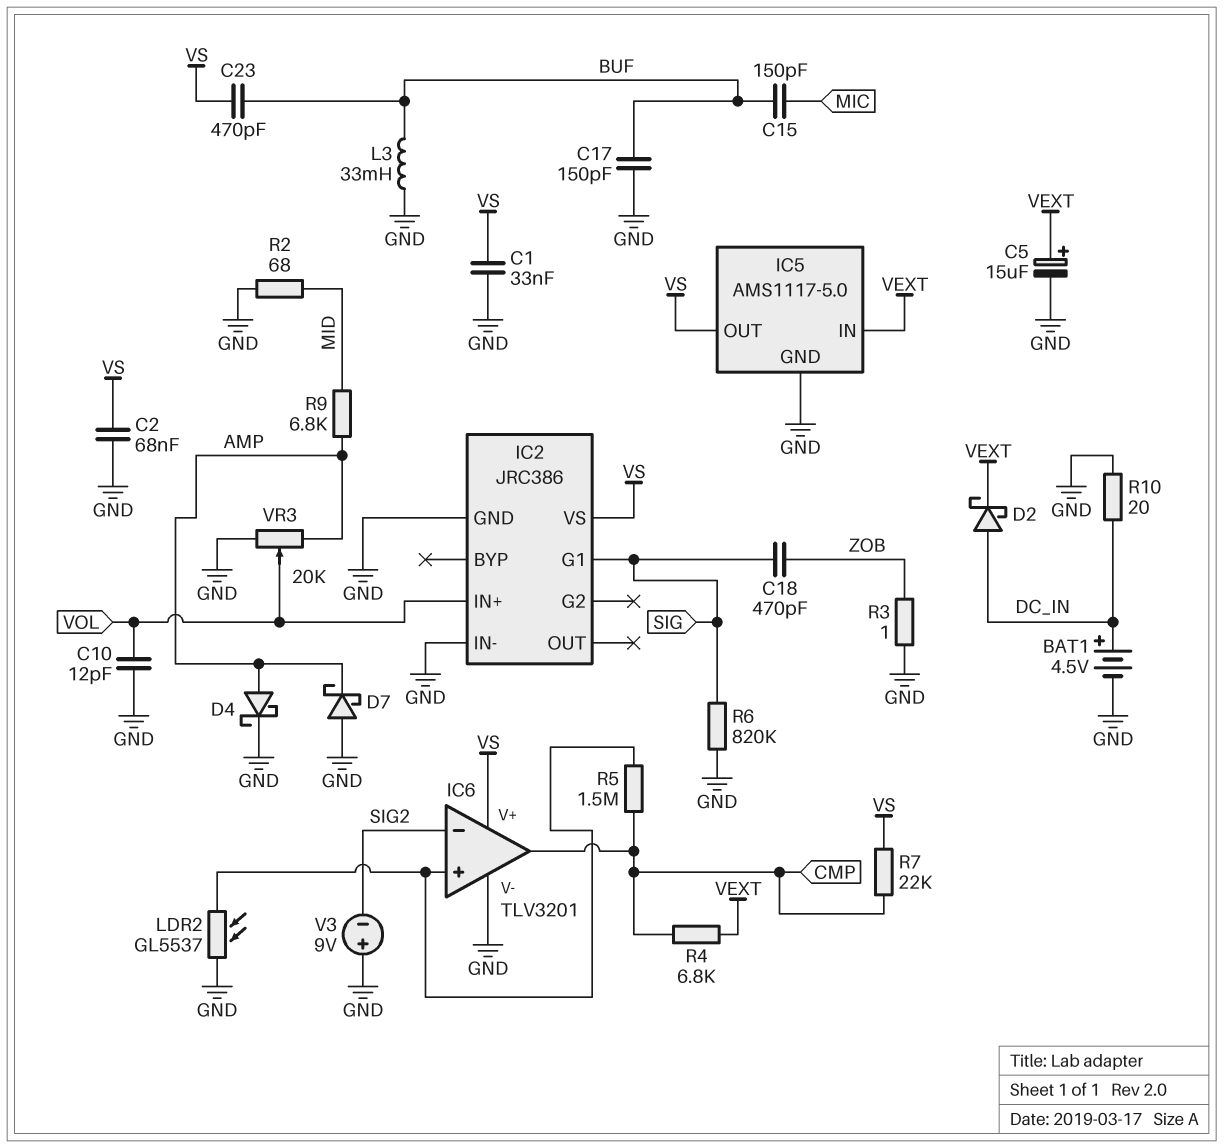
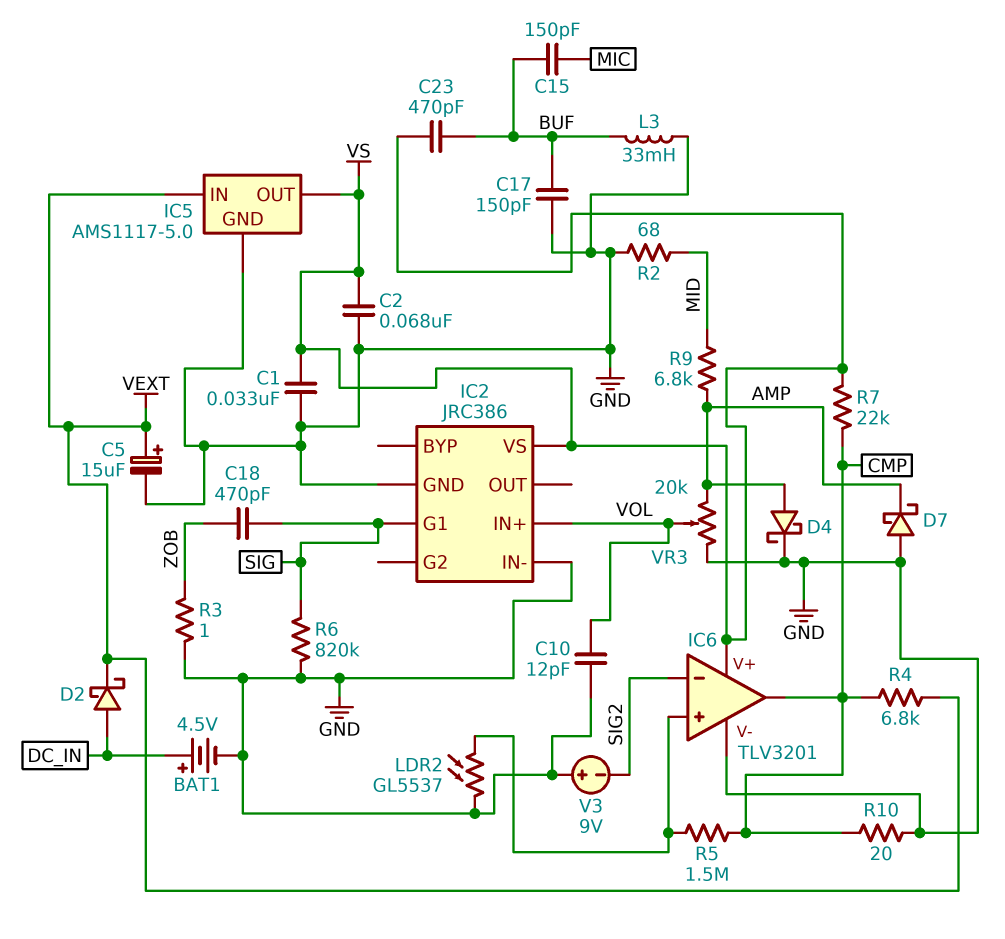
R10: 20 (DC_IN, GND) -> 20 (CMP, GND)

